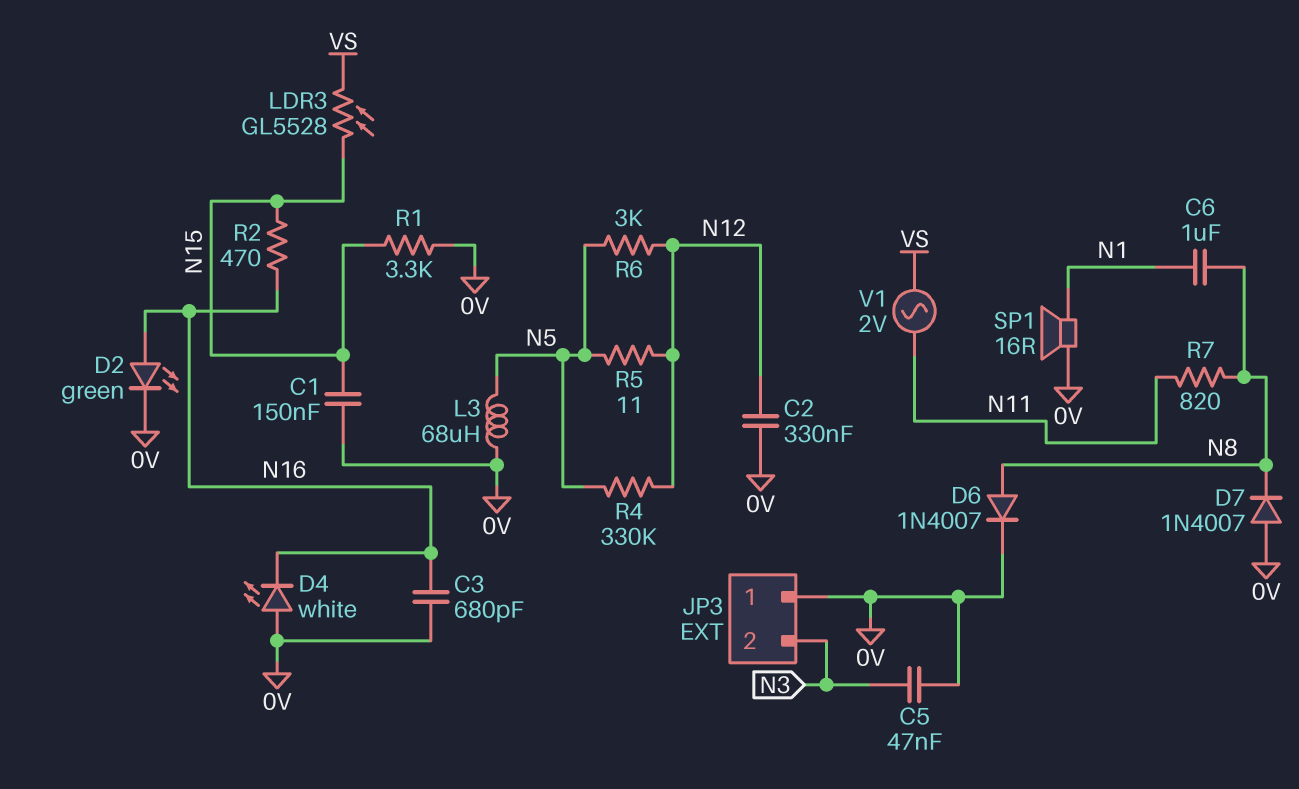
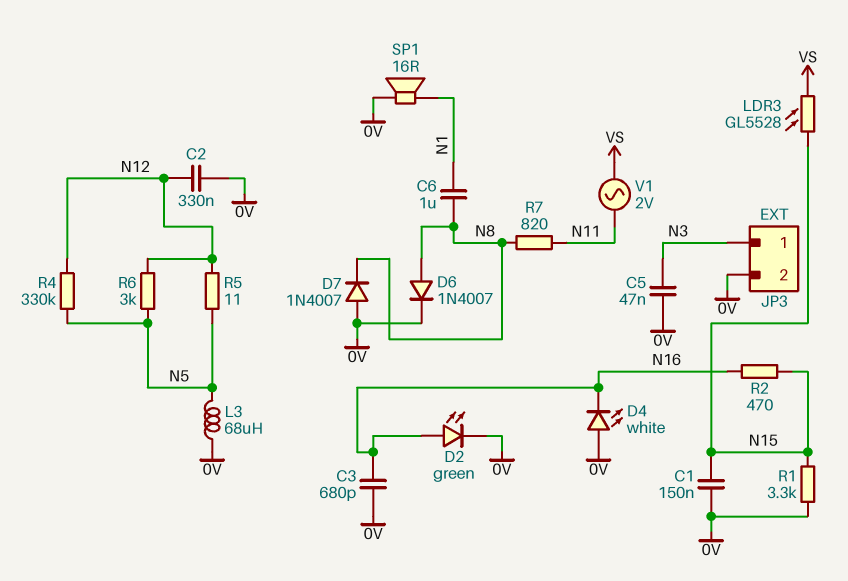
JP3 pin 1: 0V -> N3
JP3 pin 2: N3 -> 0V

